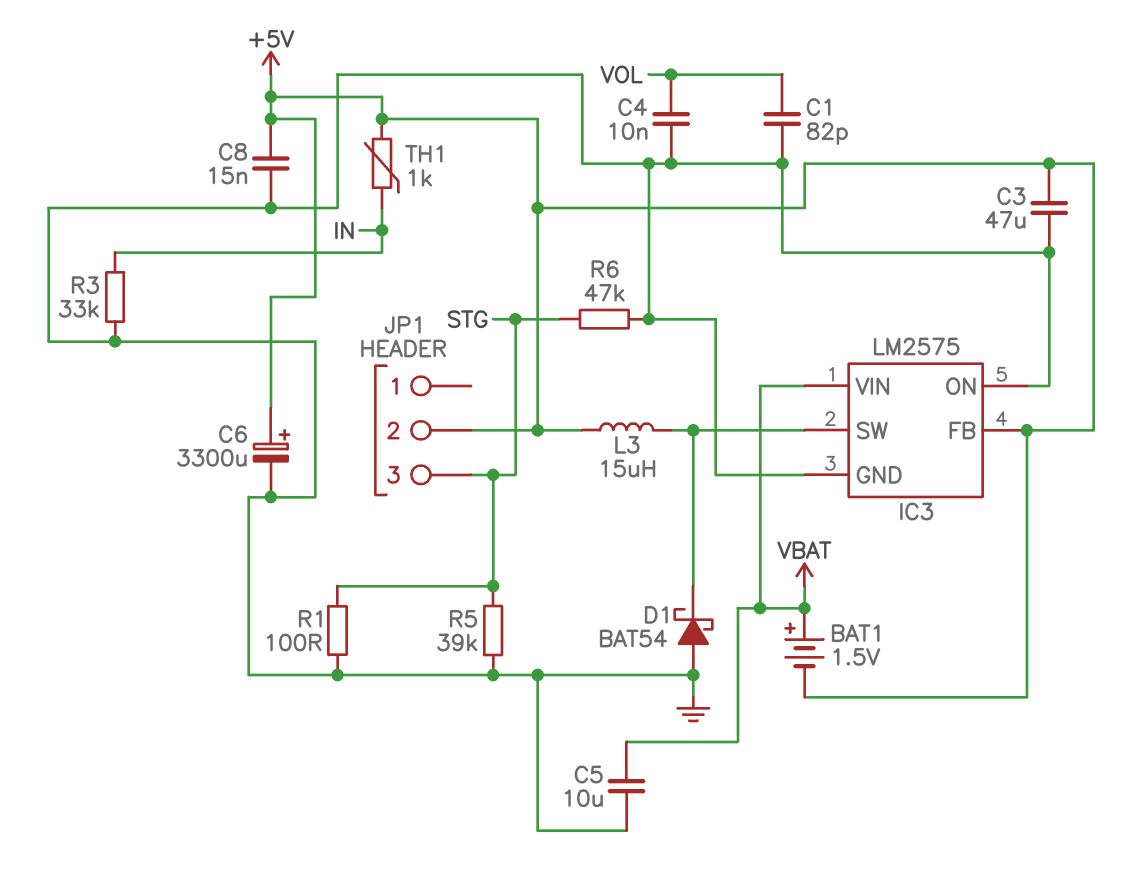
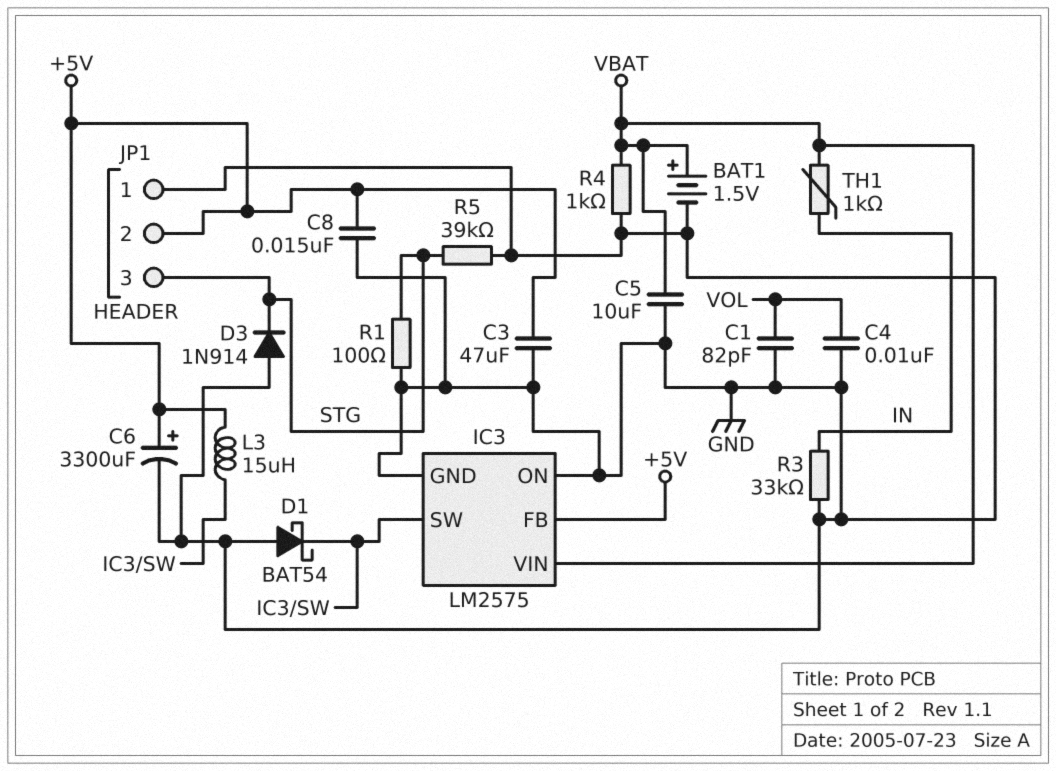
BAT1: 1.5V (plus VBAT, minus +5V) -> 1.5V (plus VBAT, minus GND)
D3: none -> diode 1N914 (A GND, K STG)
JP1 pin 1: none -> GND
R4: none -> 1k (GND, VBAT)
R6: 47k (GND, STG) -> none
TH1: 1k (+5V, IN) -> 1k (IN, VBAT)

